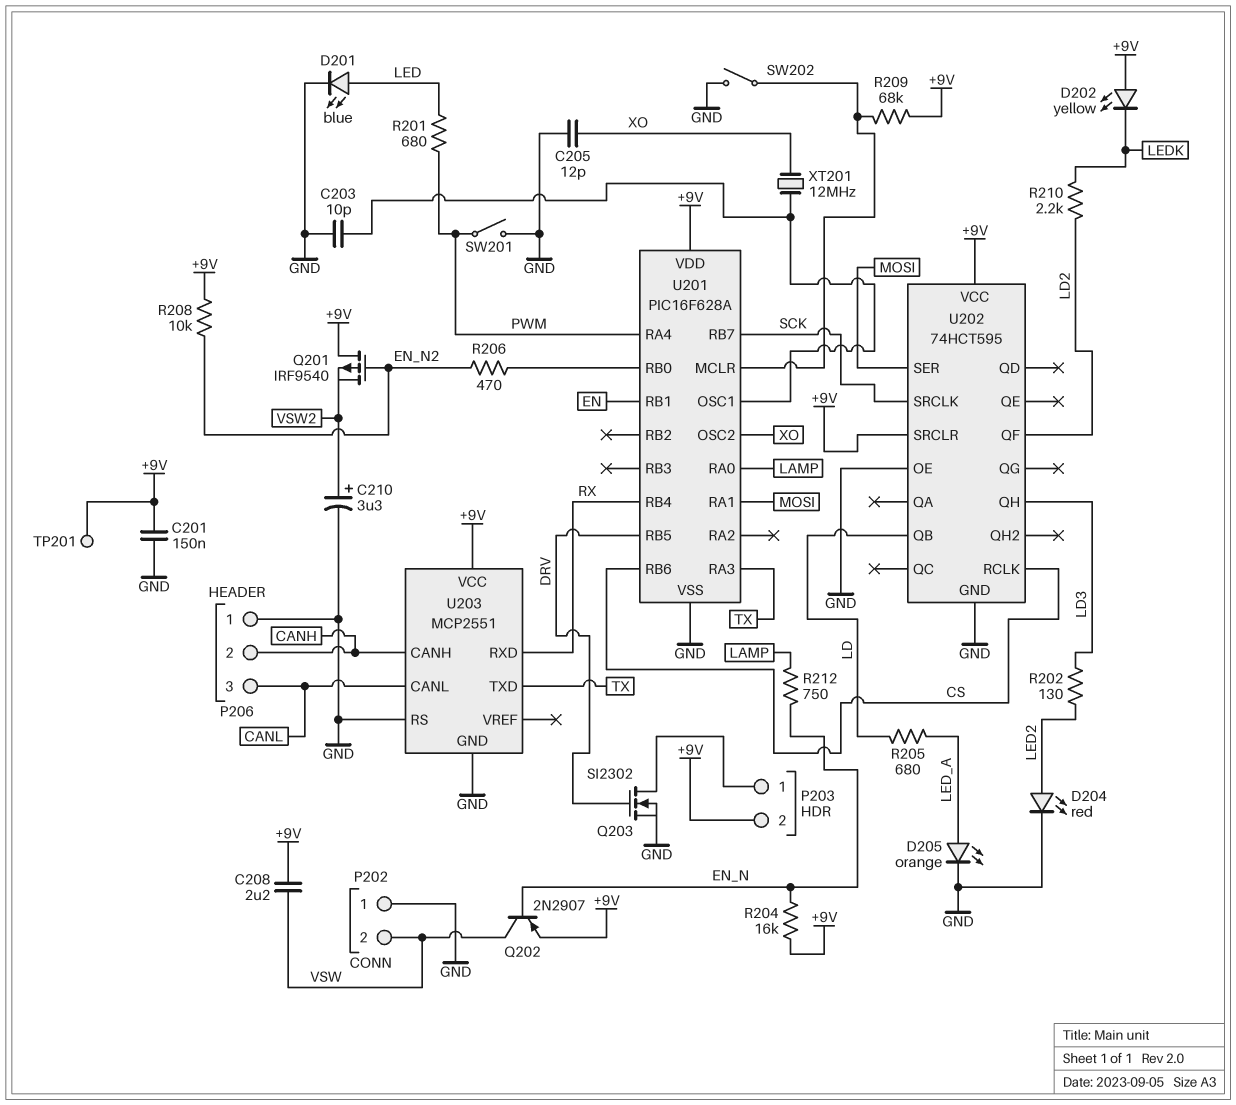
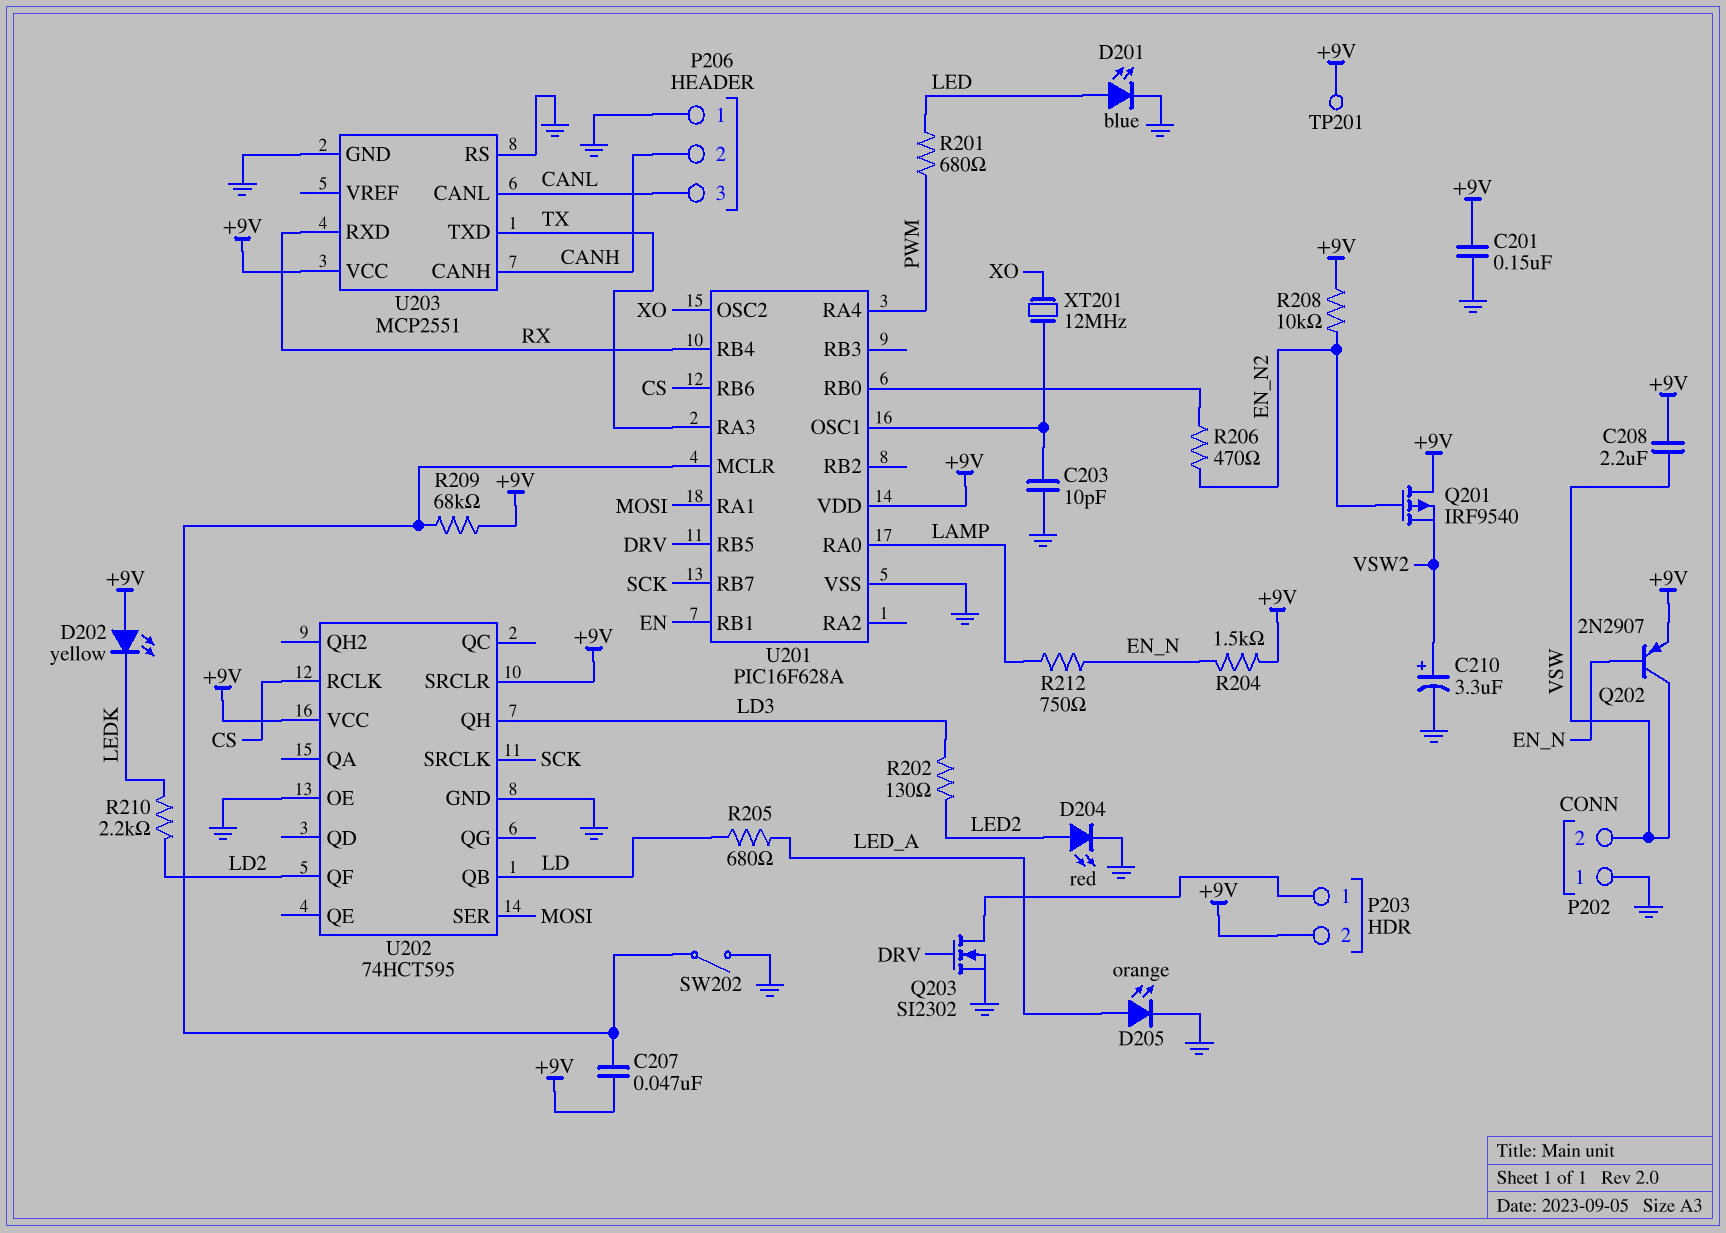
C205: 12pF (GND, XO) -> none
C207: none -> 47nF (+9V, U201/MCLR)
R204: 16k (+9V, EN_N) -> 1.5k (+9V, EN_N)
SW201: switch (GND, PWM) -> none

